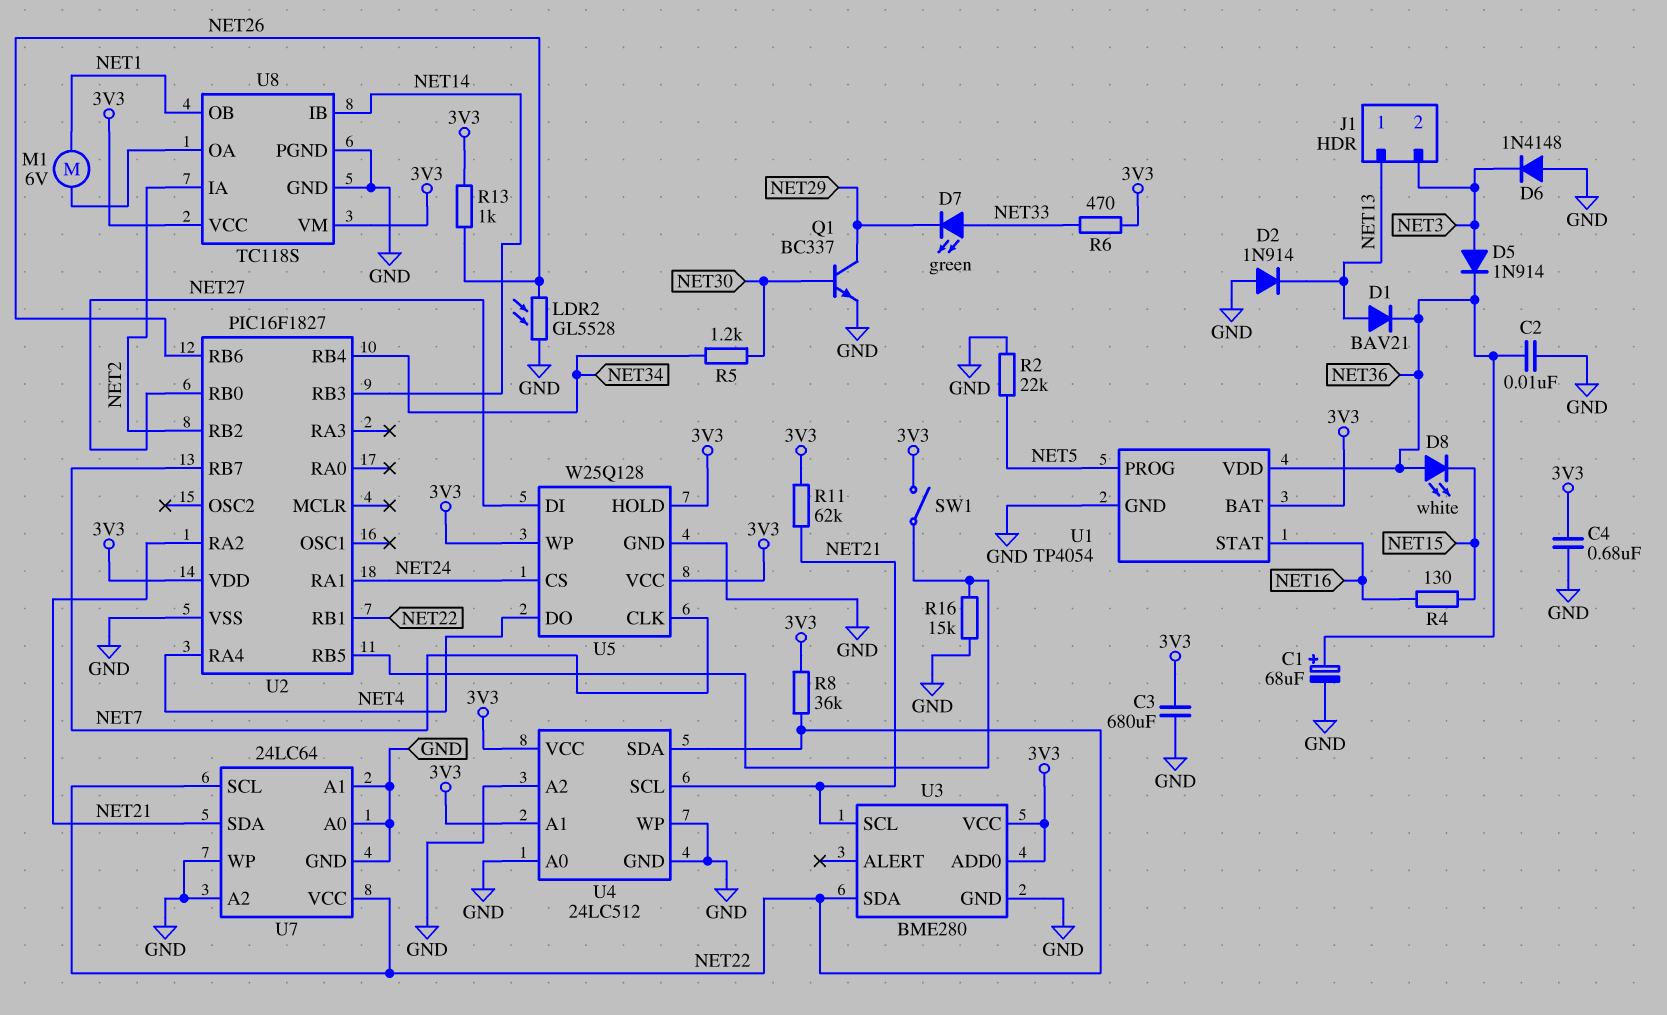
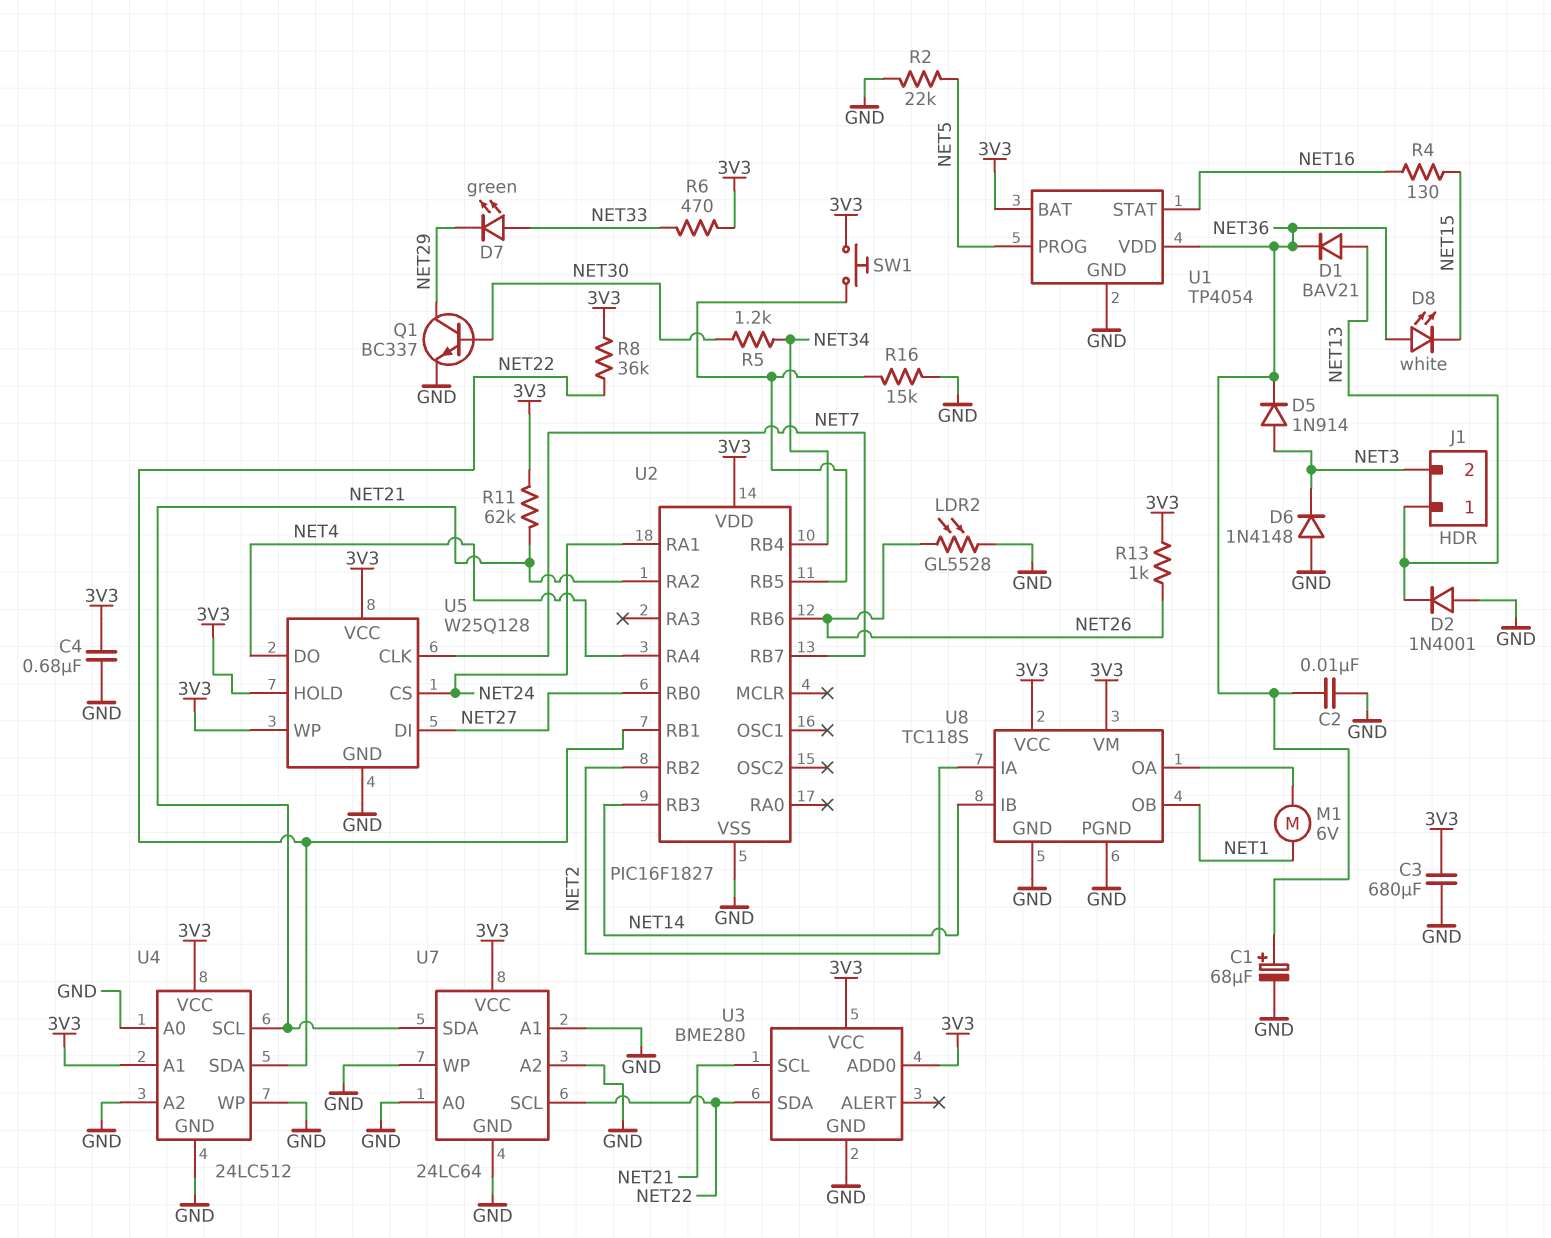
D2: diode 1N914 (A GND, K NET13) -> diode 1N4001 (A GND, K NET13)
SW1: switch (3V3, U2/RB5) -> button (3V3, U2/RB5)
U7 pin VCC: NET22 -> 3V3

